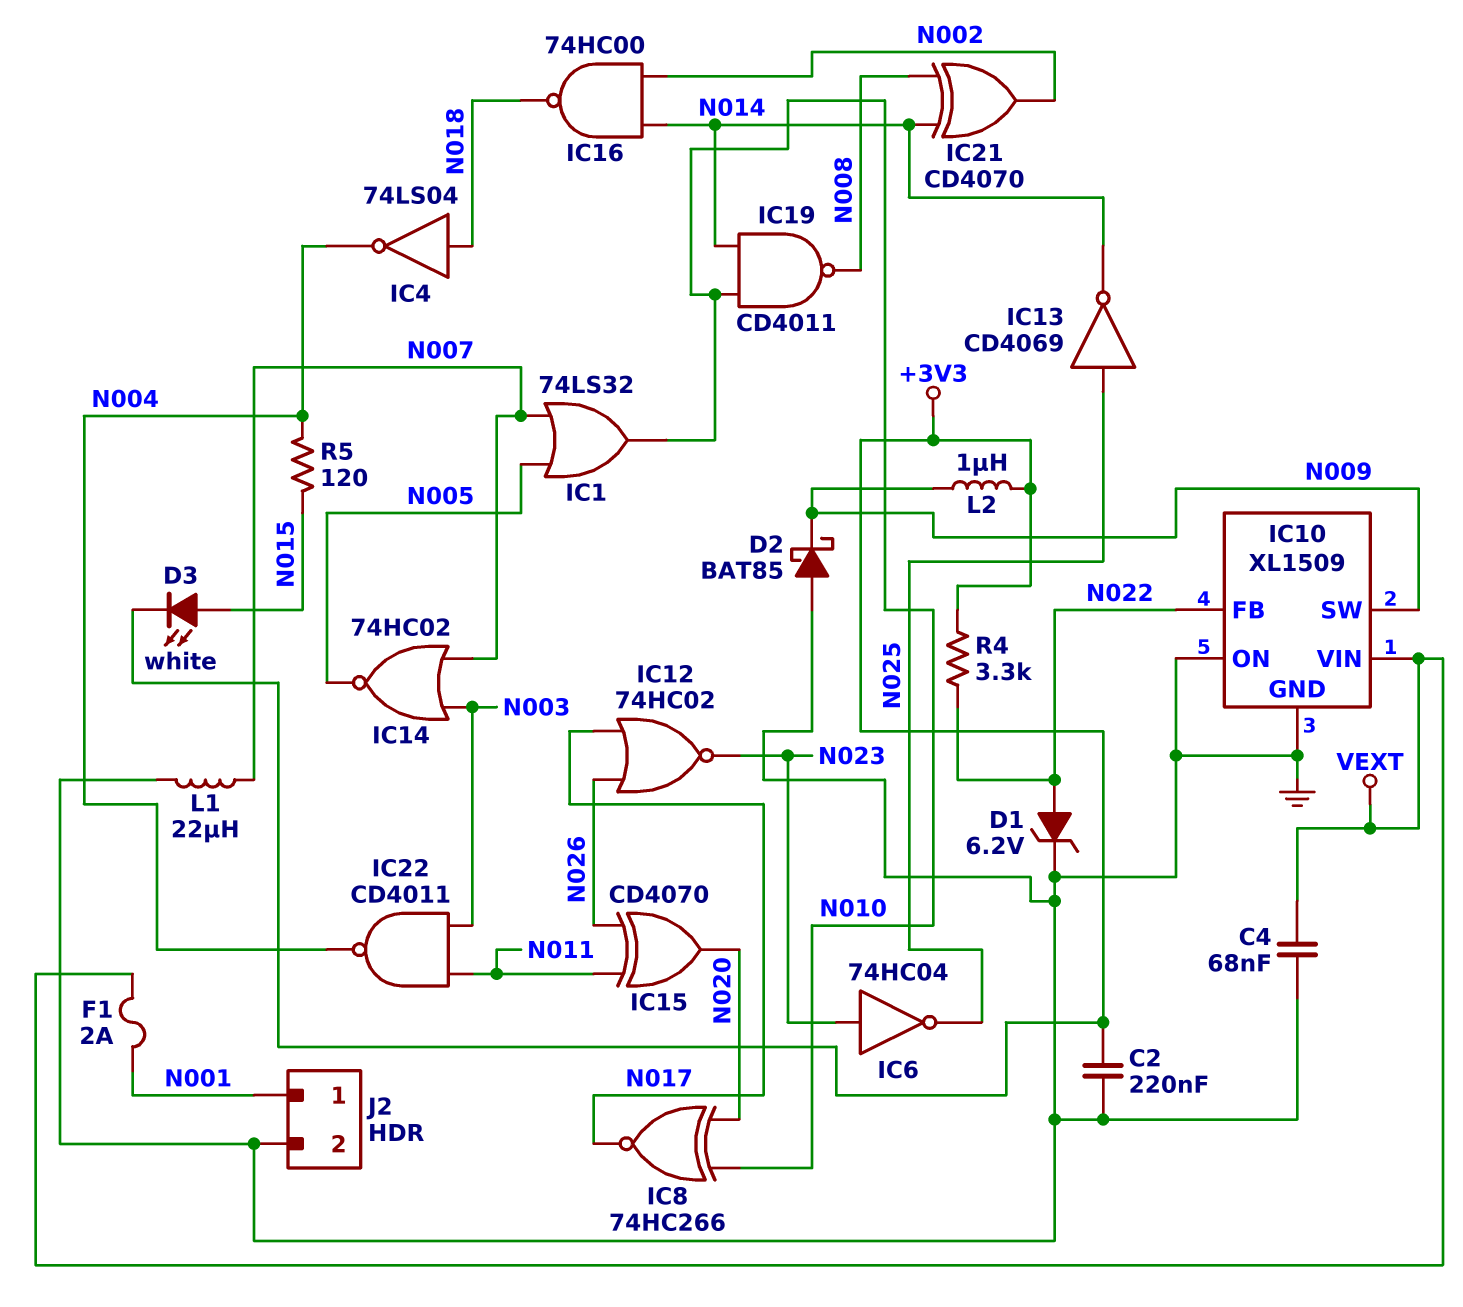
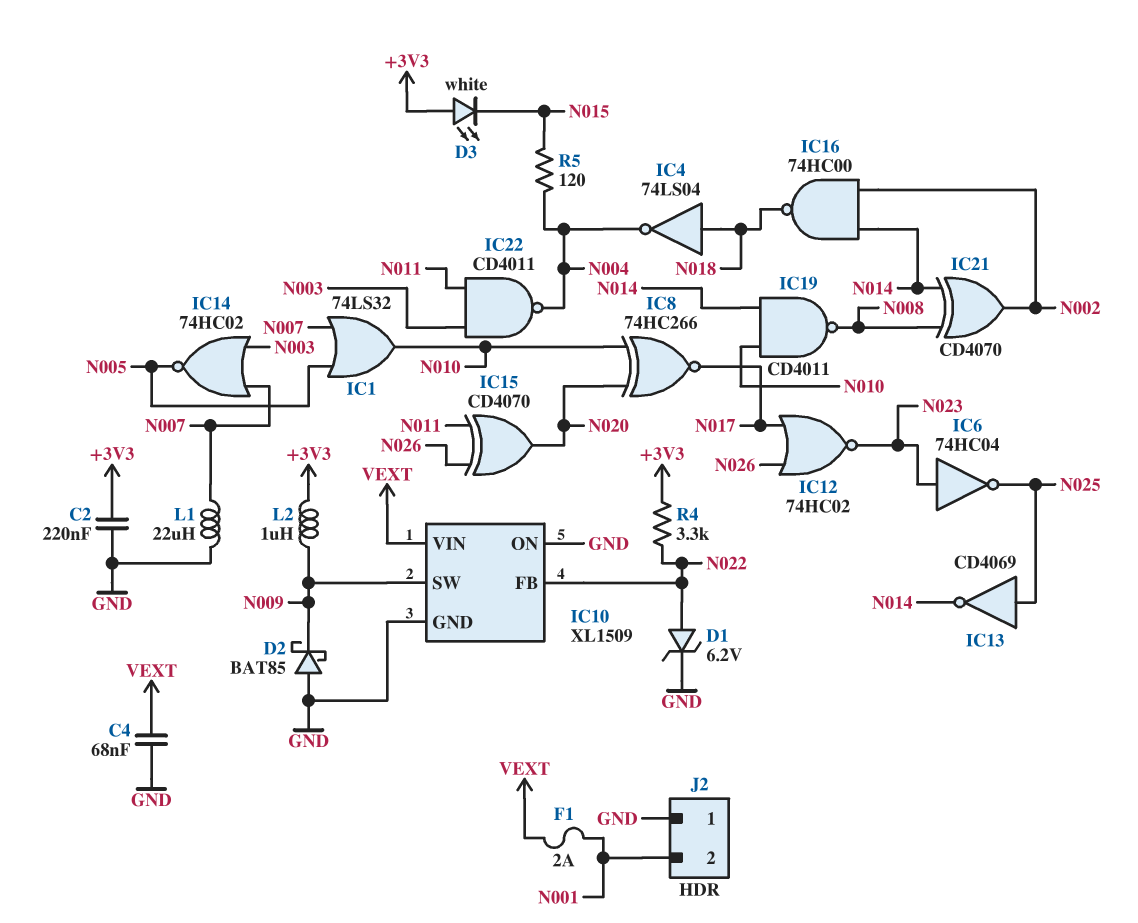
D3: LED white (A N015, K +3V3) -> LED white (A +3V3, K N015)
J2 pin 1: N001 -> GND
J2 pin 2: GND -> N001

